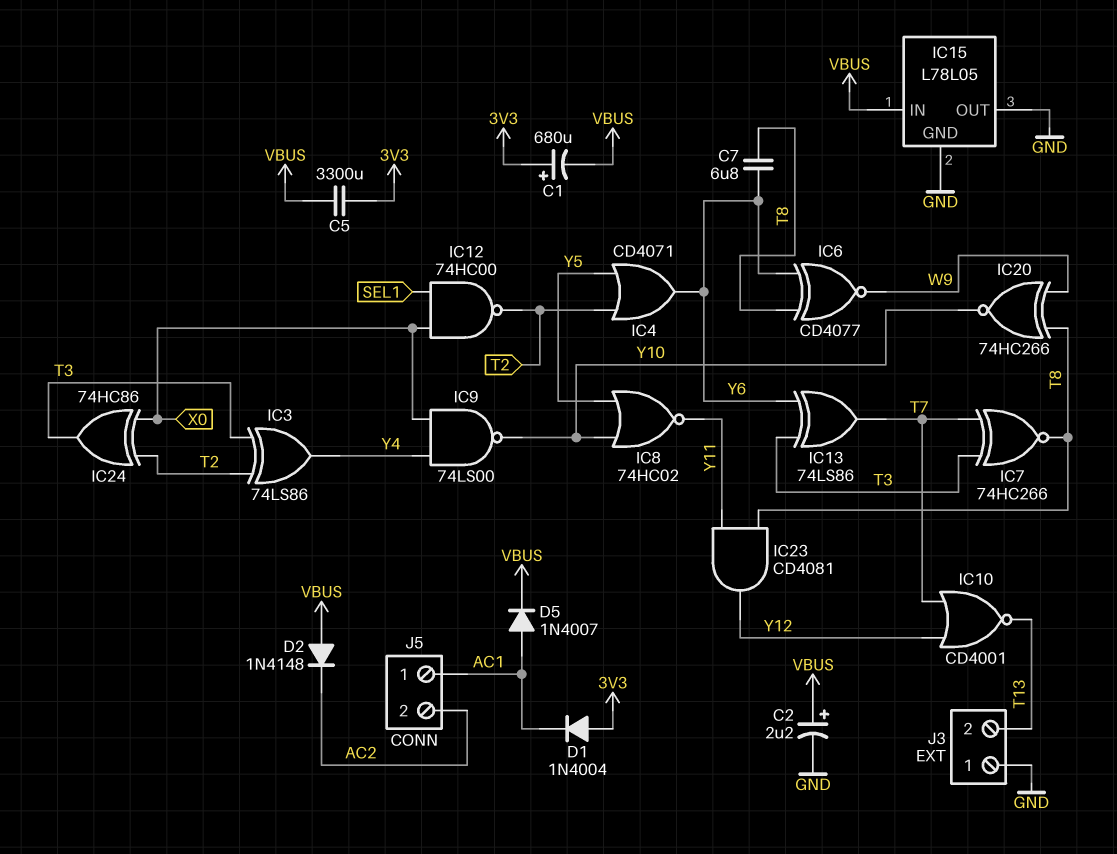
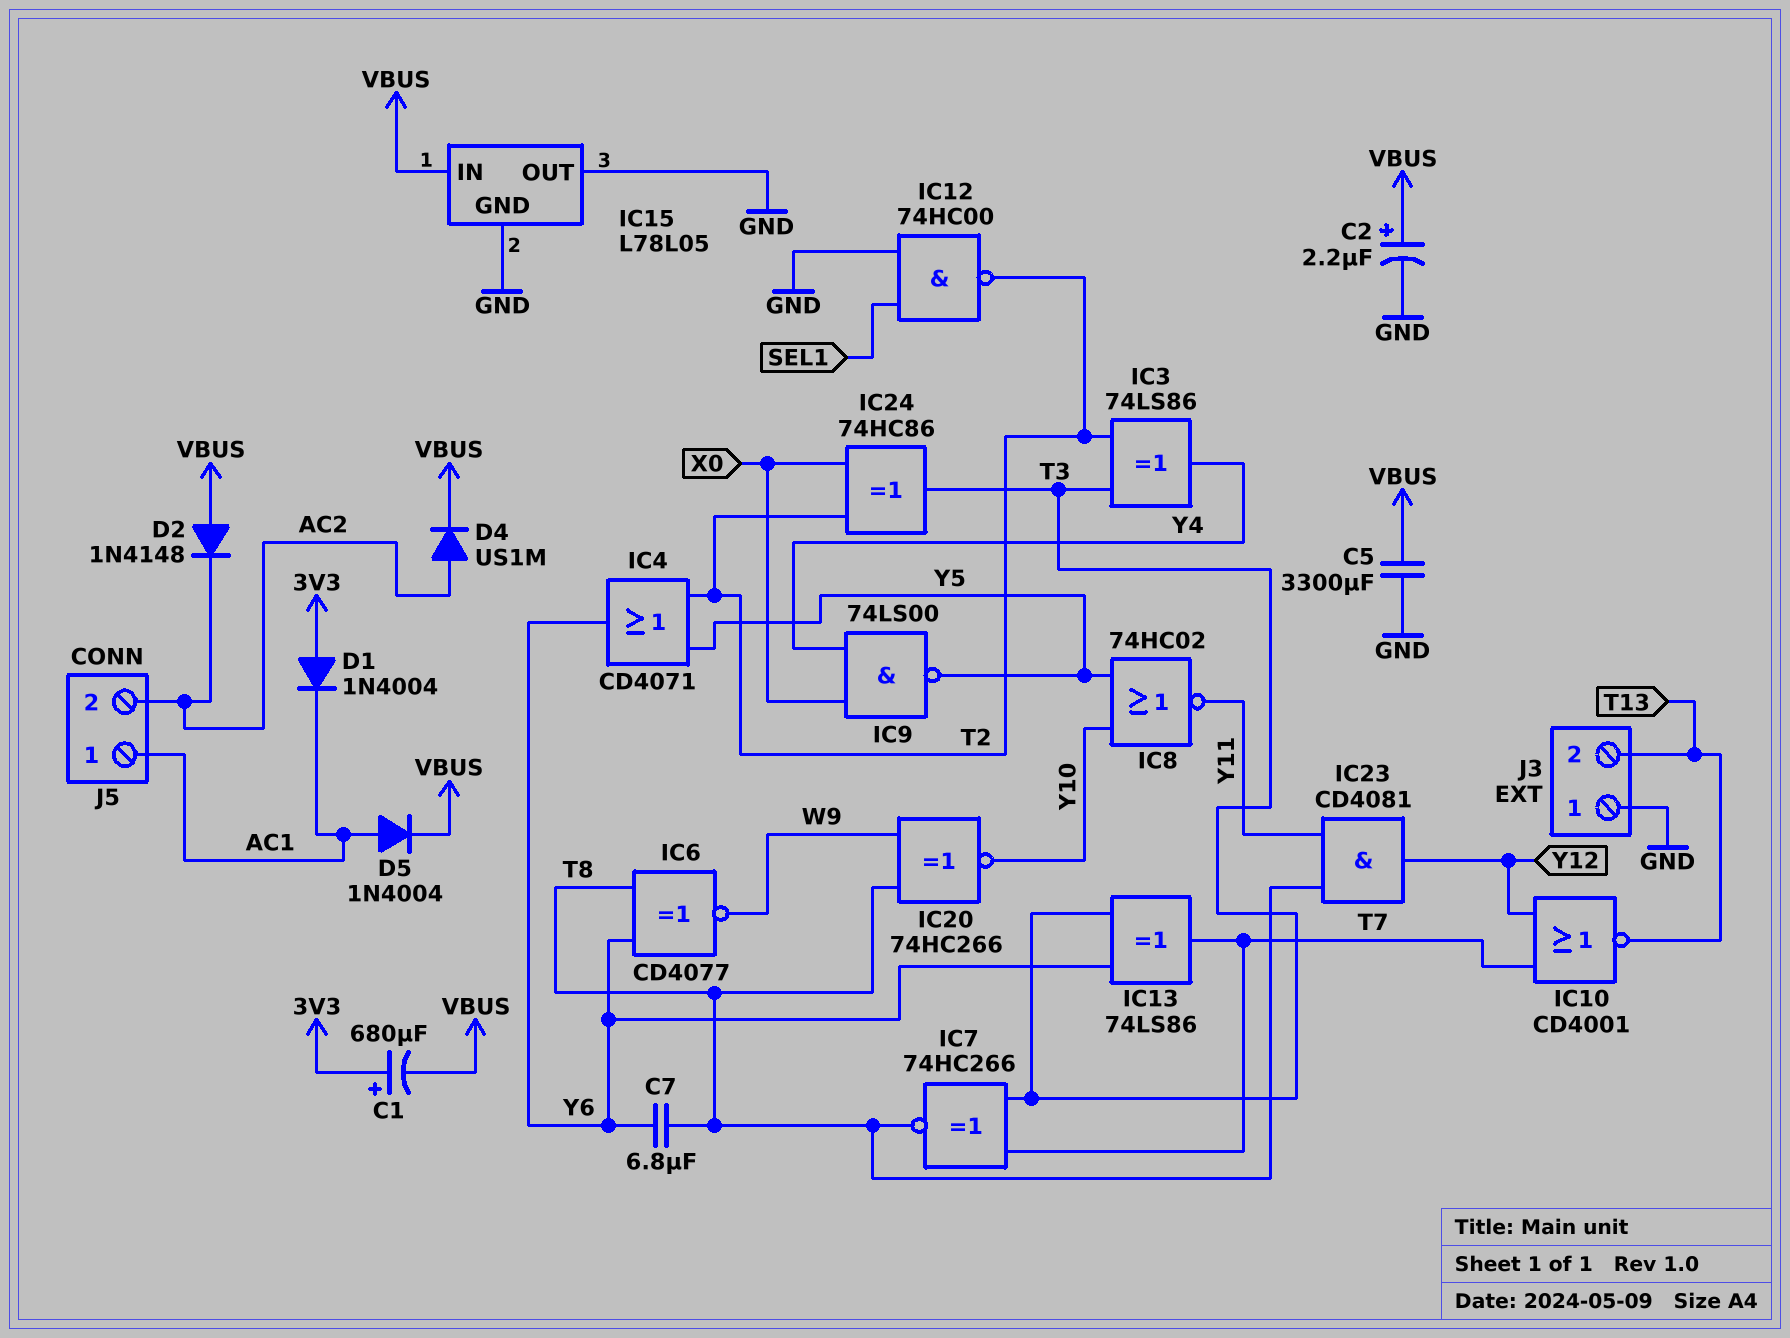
C5: 3300uF (3V3, VBUS) -> 3300uF (GND, VBUS)
D4: none -> diode US1M (A AC2, K VBUS)
D5: diode 1N4007 (A AC1, K VBUS) -> diode 1N4004 (A AC1, K VBUS)
IC9: NAND 74LS00 (in X0, in Y4, out Y10) -> NAND 74LS00 (in X0, in Y4, out Y5)
IC12: NAND 74HC00 (in SEL1, in X0, out T2) -> NAND 74HC00 (in GND, in SEL1, out T2)

